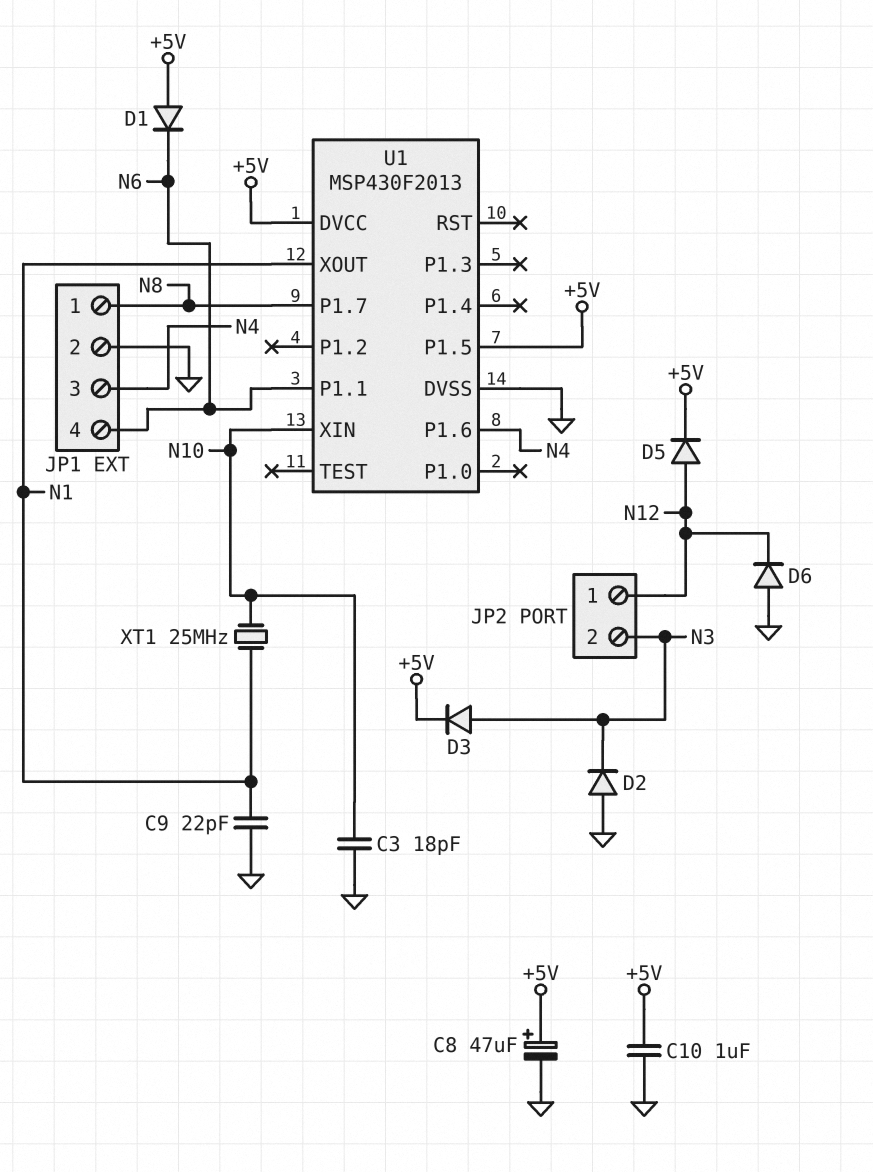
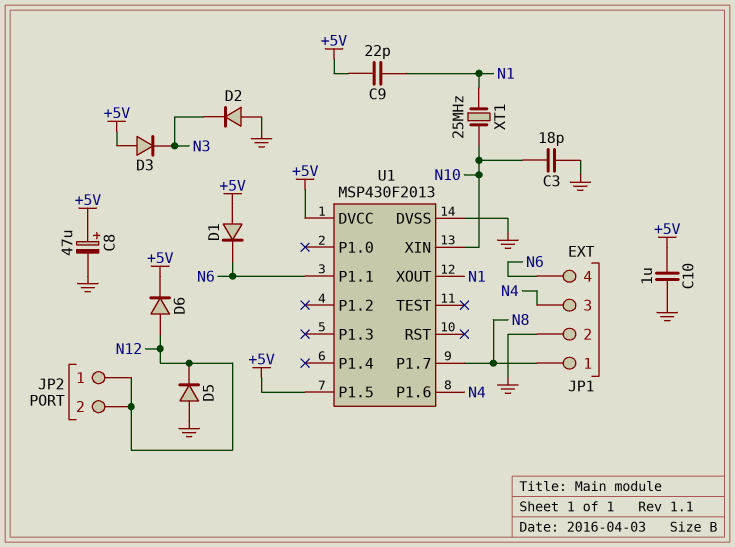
C9: 22pF (GND, N1) -> 22pF (+5V, N1)
D3: diode (A N3, K +5V) -> diode (A +5V, K N3)
D5: diode (A N12, K +5V) -> diode (A GND, K N12)
D6: diode (A GND, K N12) -> diode (A N12, K +5V)
JP2 pin 2: N3 -> N12

